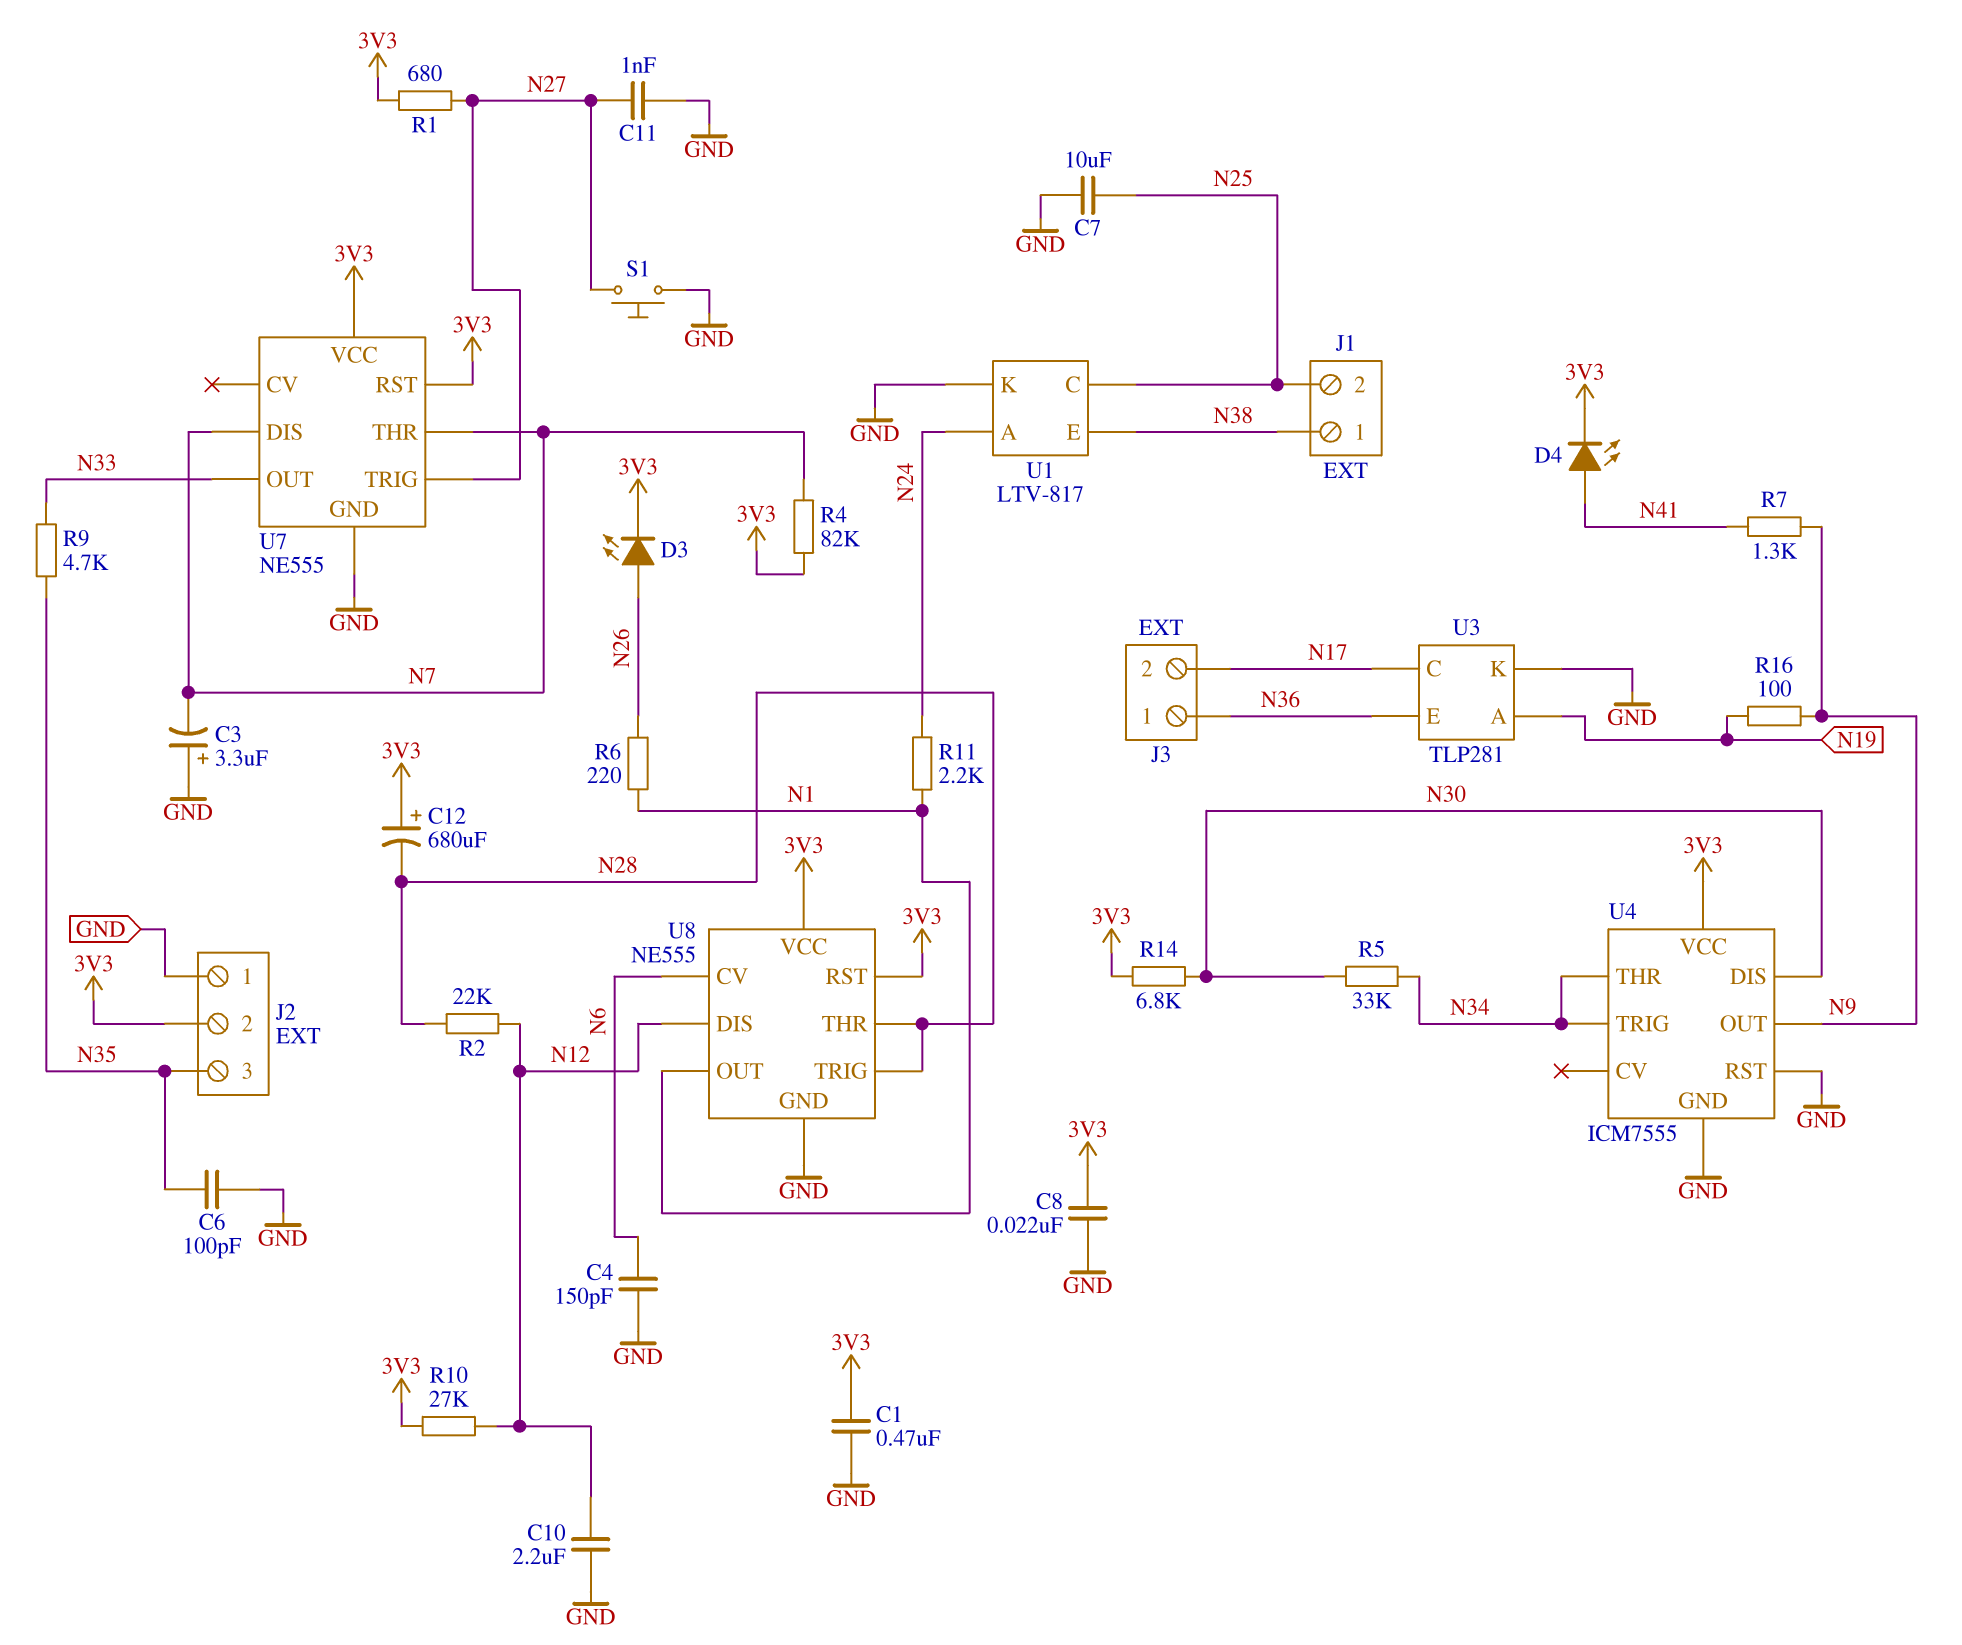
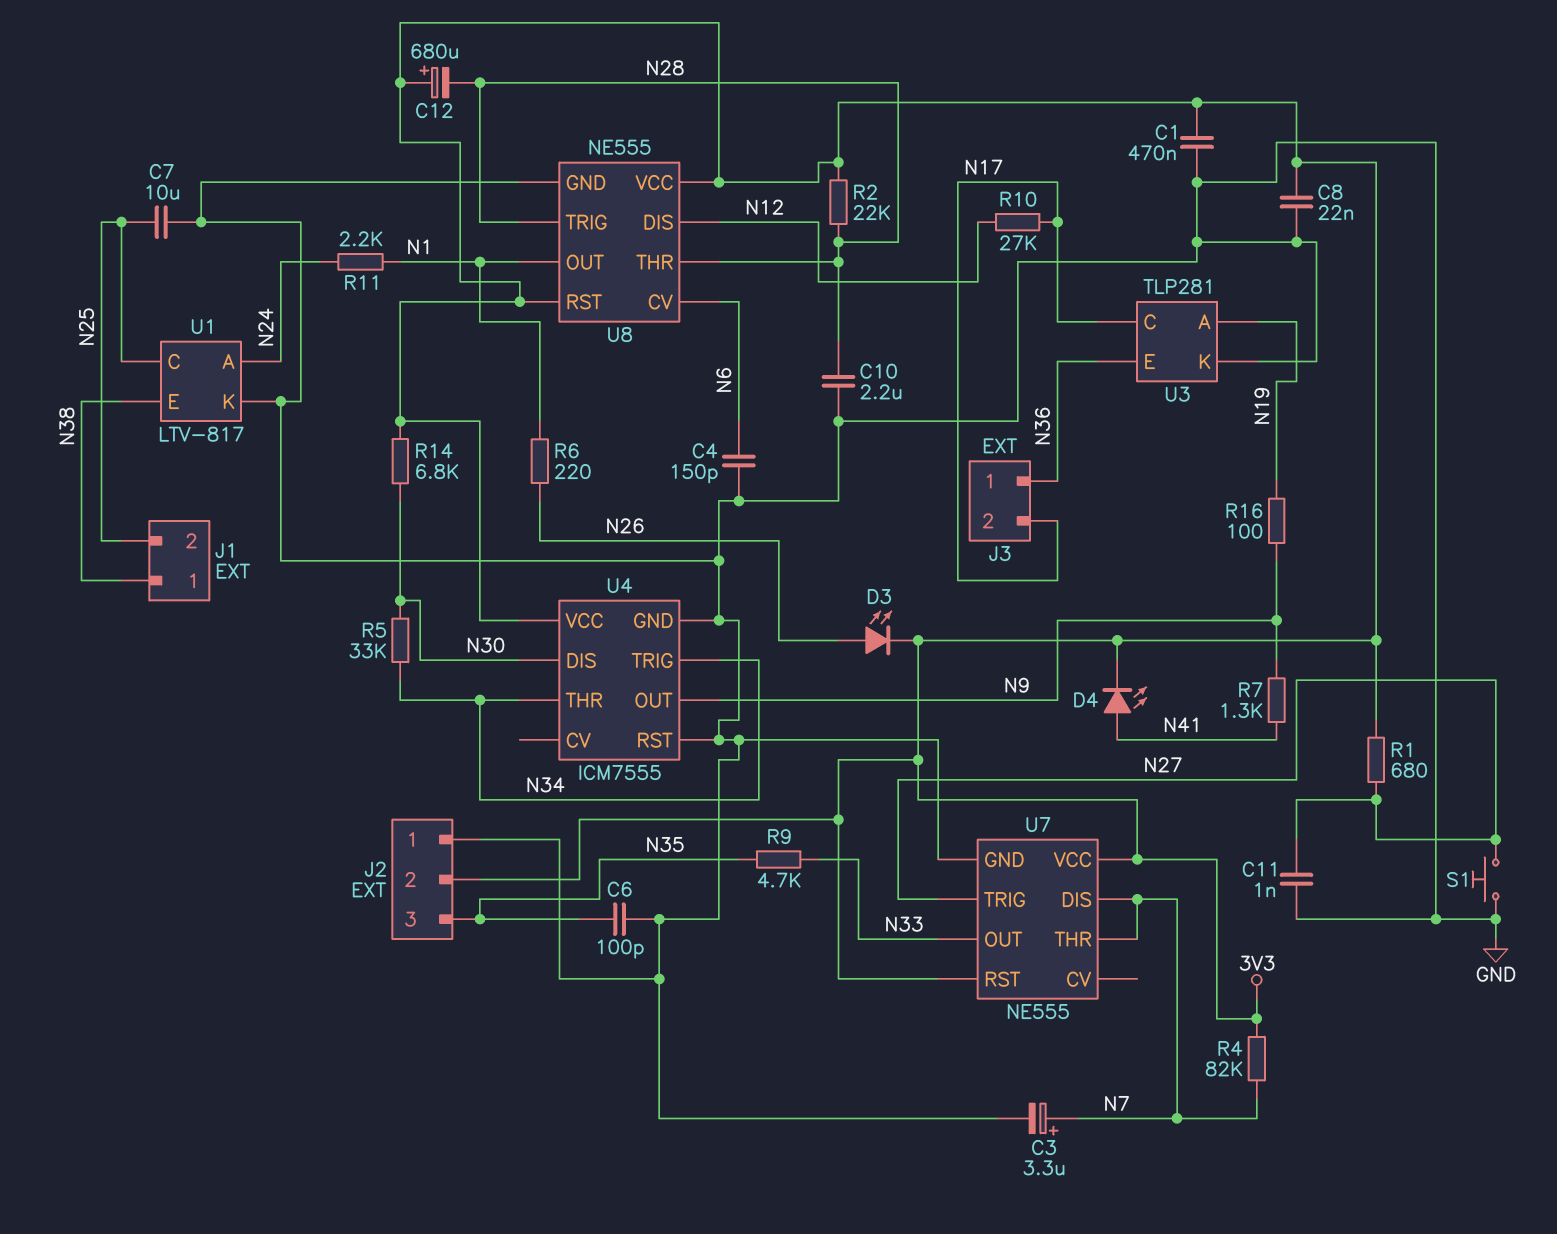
C3: 3.3uF (plus GND, minus N7) -> 3.3uF (plus N7, minus GND)
C10: 2.2uF (GND, N12) -> 2.2uF (GND, N28)
R2: 22k (N12, N28) -> 22k (3V3, N28)
R10: 27k (3V3, N12) -> 27k (N12, N17)

